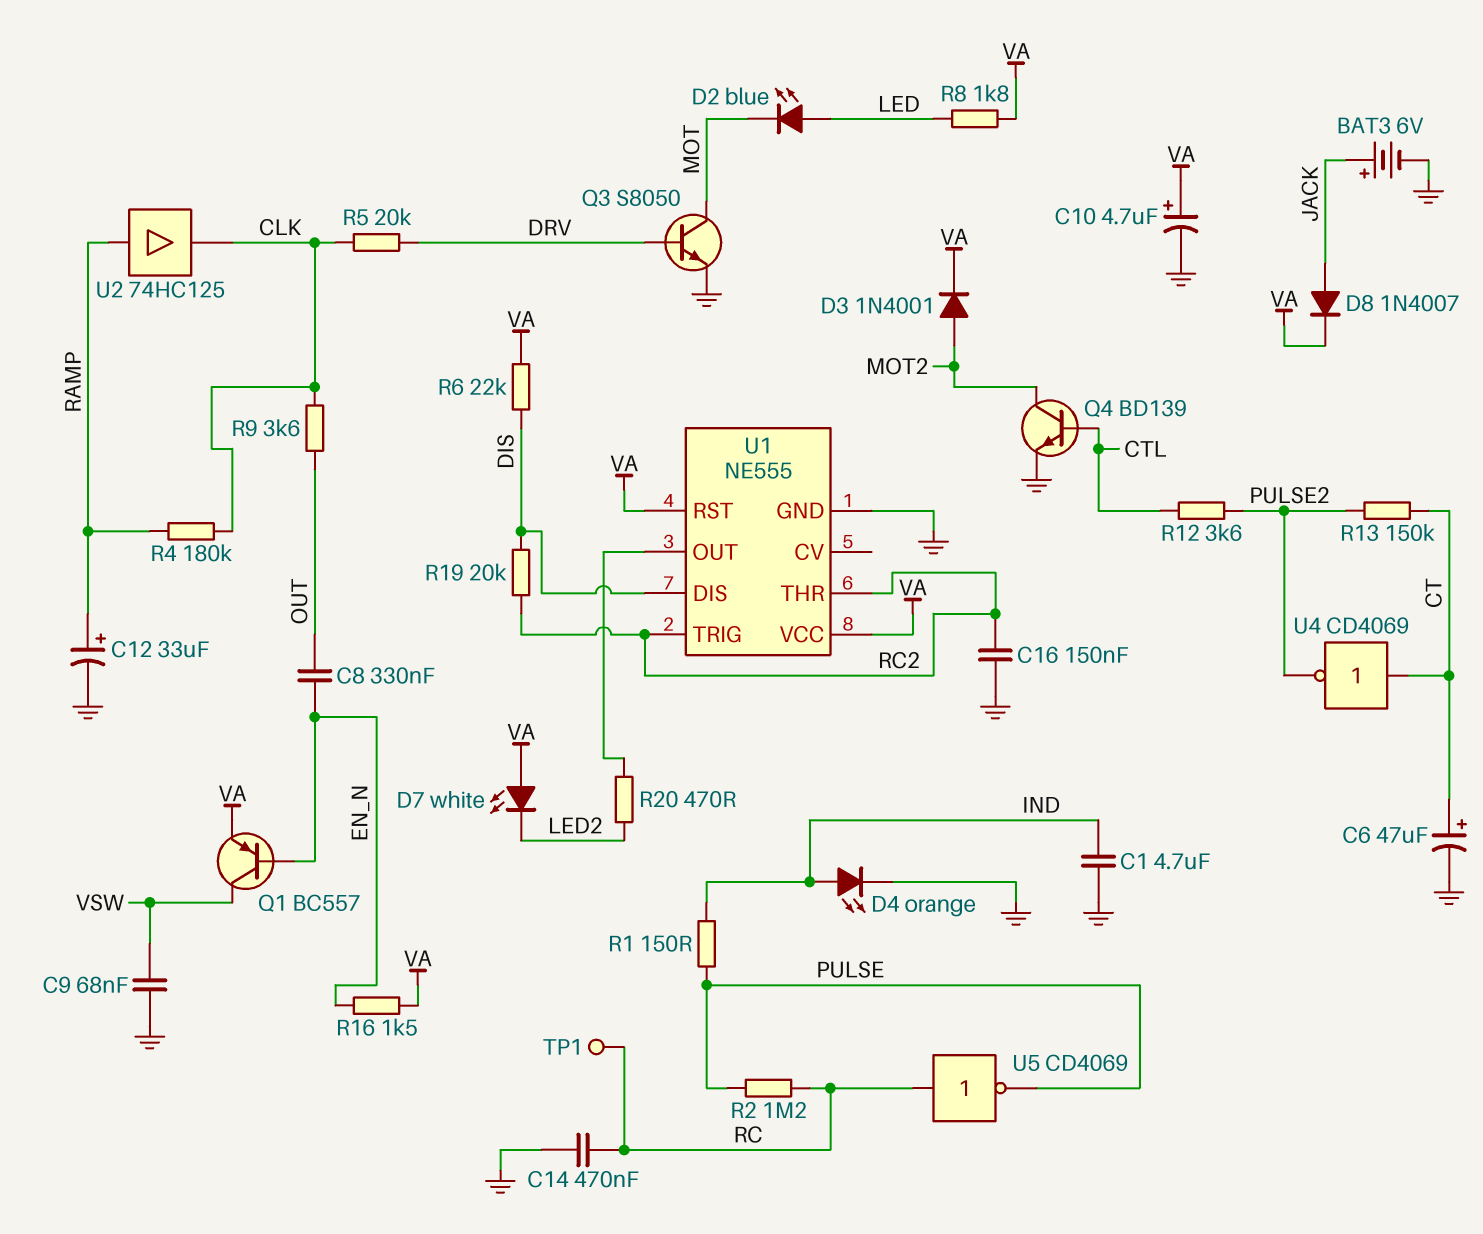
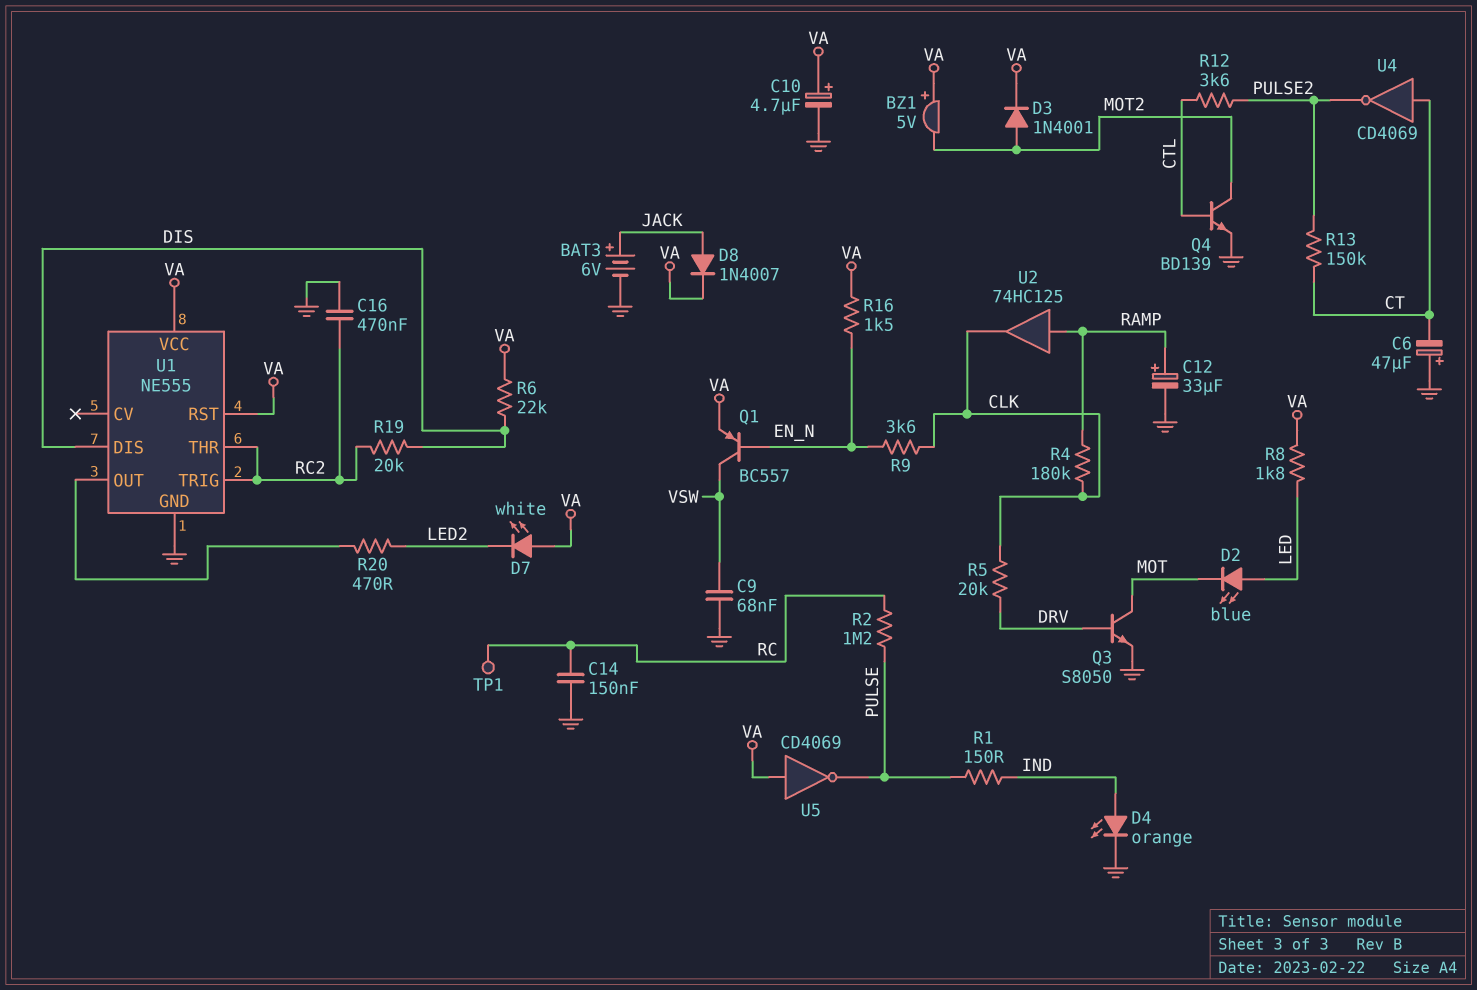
BZ1: none -> buzzer 5V (plus VA, minus MOT2)
C1: 4.7uF (GND, IND) -> none
C6: 47uF (plus CT, minus GND) -> 47uF (plus GND, minus CT)
C8: 330nF (EN_N, OUT) -> none
C14: 470nF (GND, RC) -> 150nF (GND, RC)
C16: 150nF (GND, RC2) -> 470nF (GND, RC2)
R9: 3.6k (CLK, OUT) -> 3.6k (CLK, EN_N)
U5: NOT CD4069 (in RC, out PULSE) -> NOT CD4069 (in VA, out PULSE)

